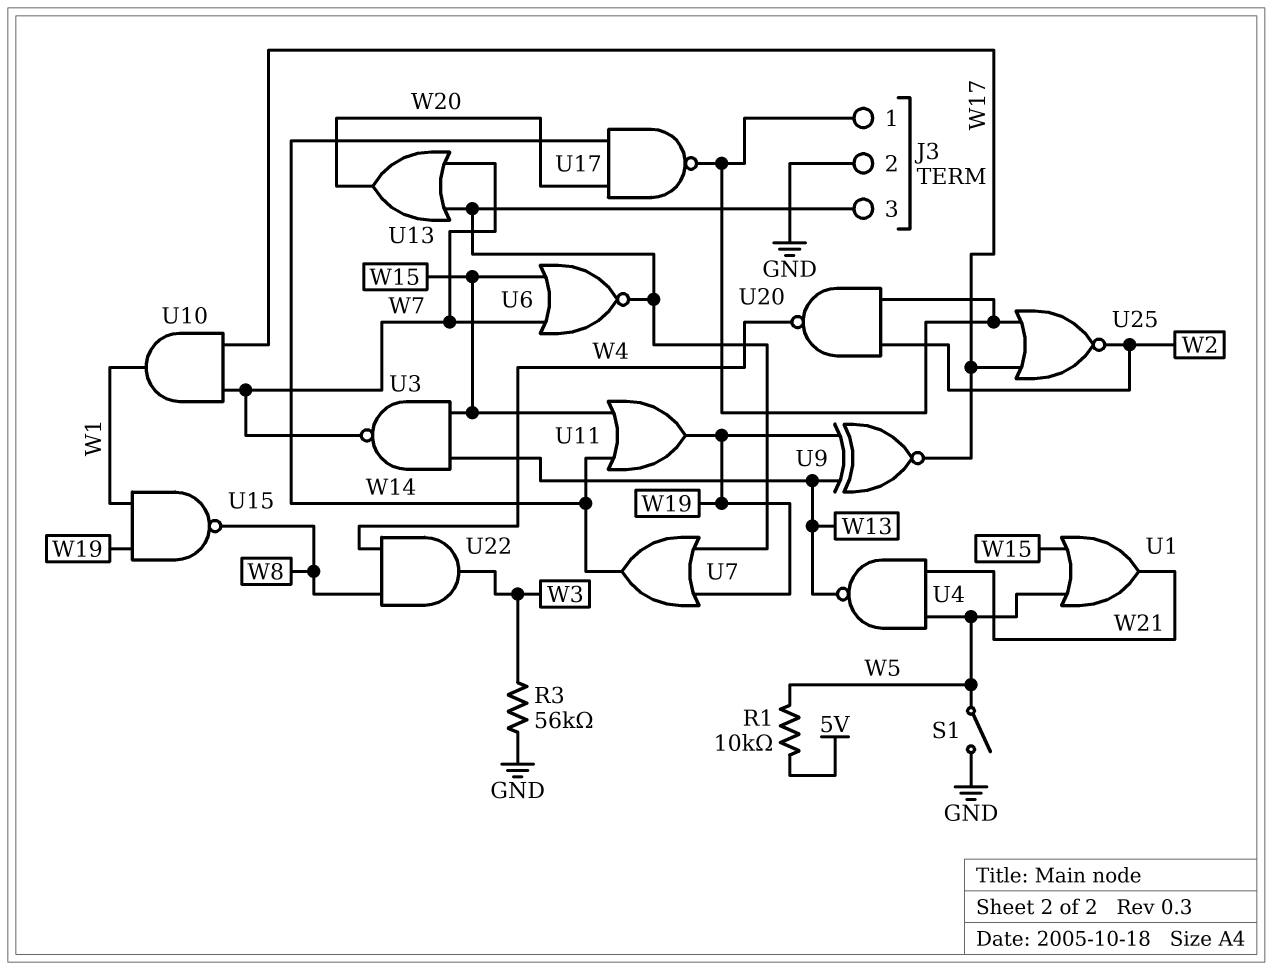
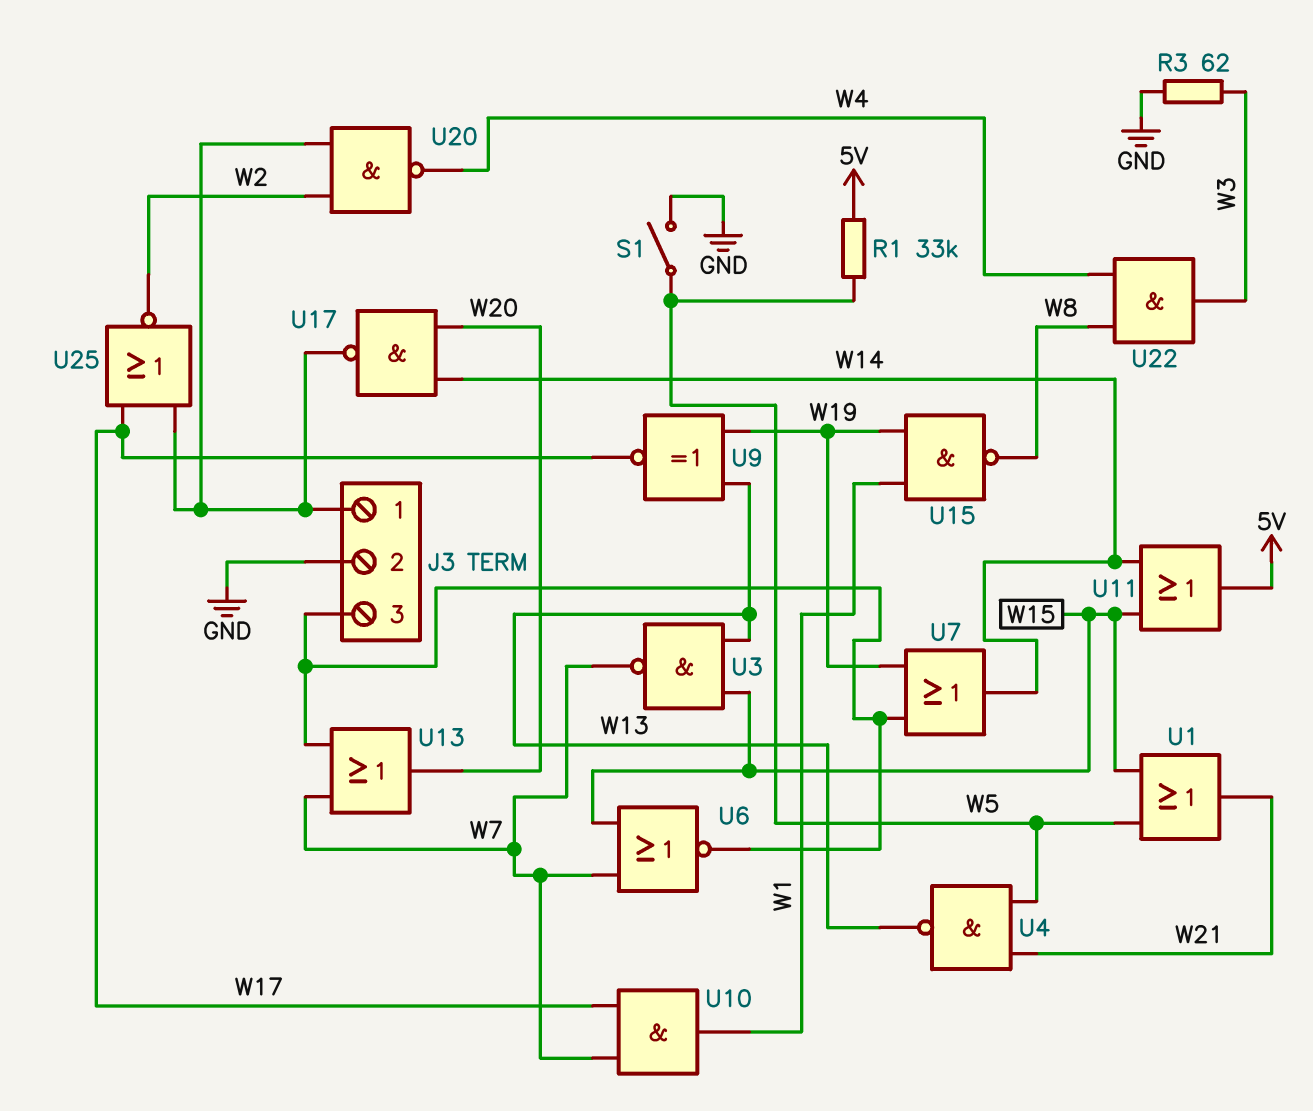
R1: 10k (5V, W5) -> 33k (5V, W5)
R3: 56k (GND, W3) -> 62 (GND, W3)
U11: OR (in W14, in W15, out W19) -> OR (in W14, in W15, out 5V)

